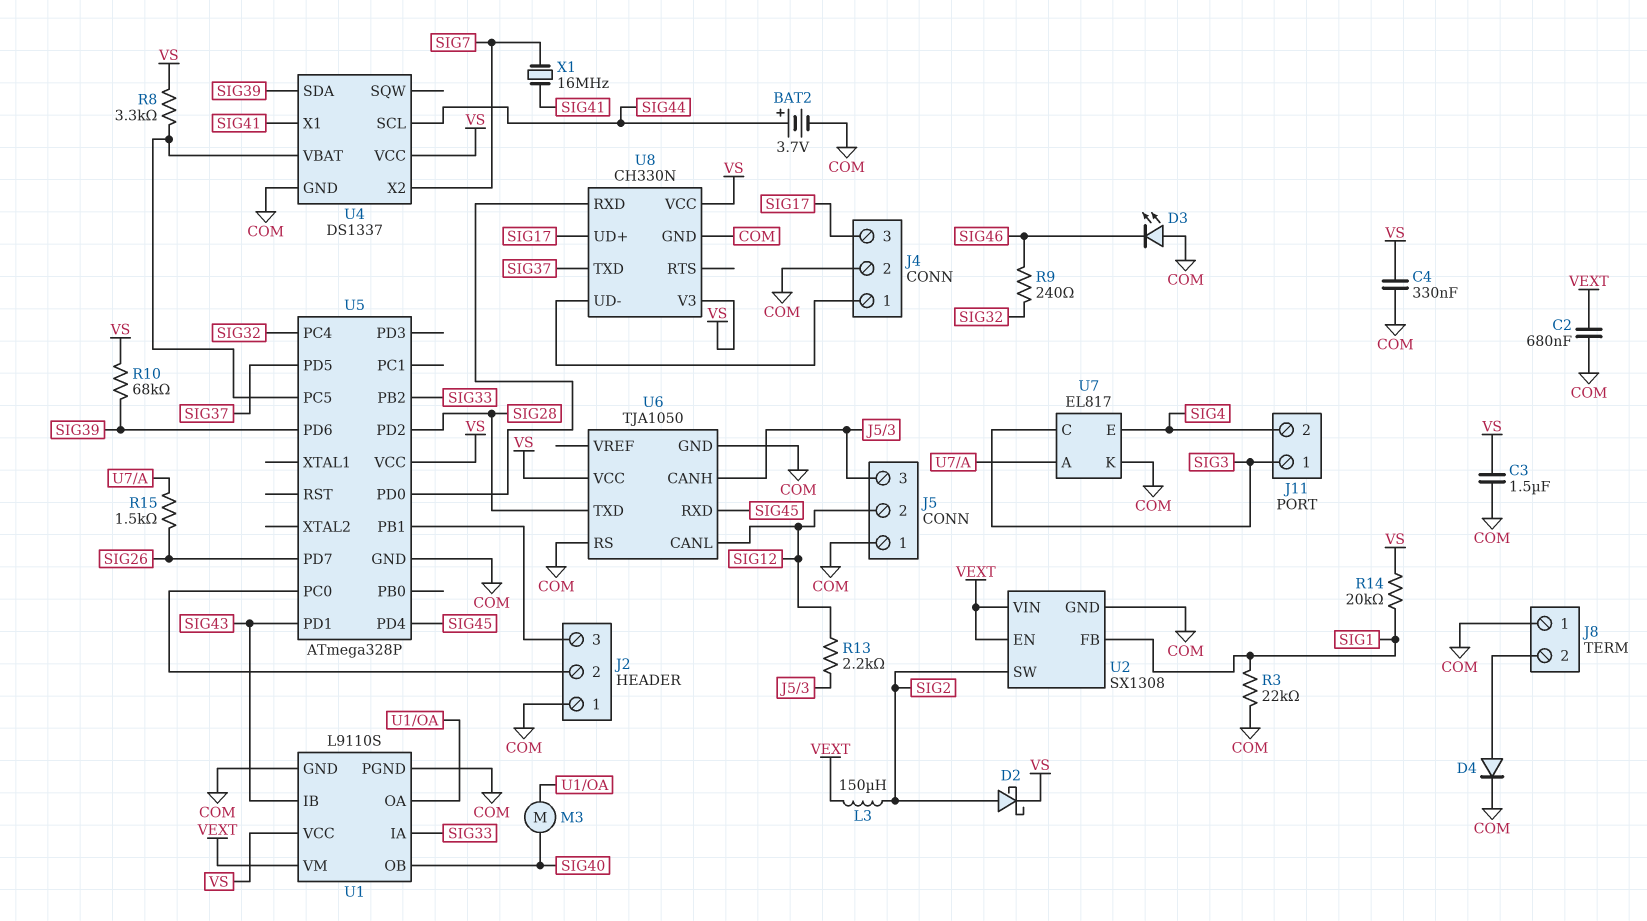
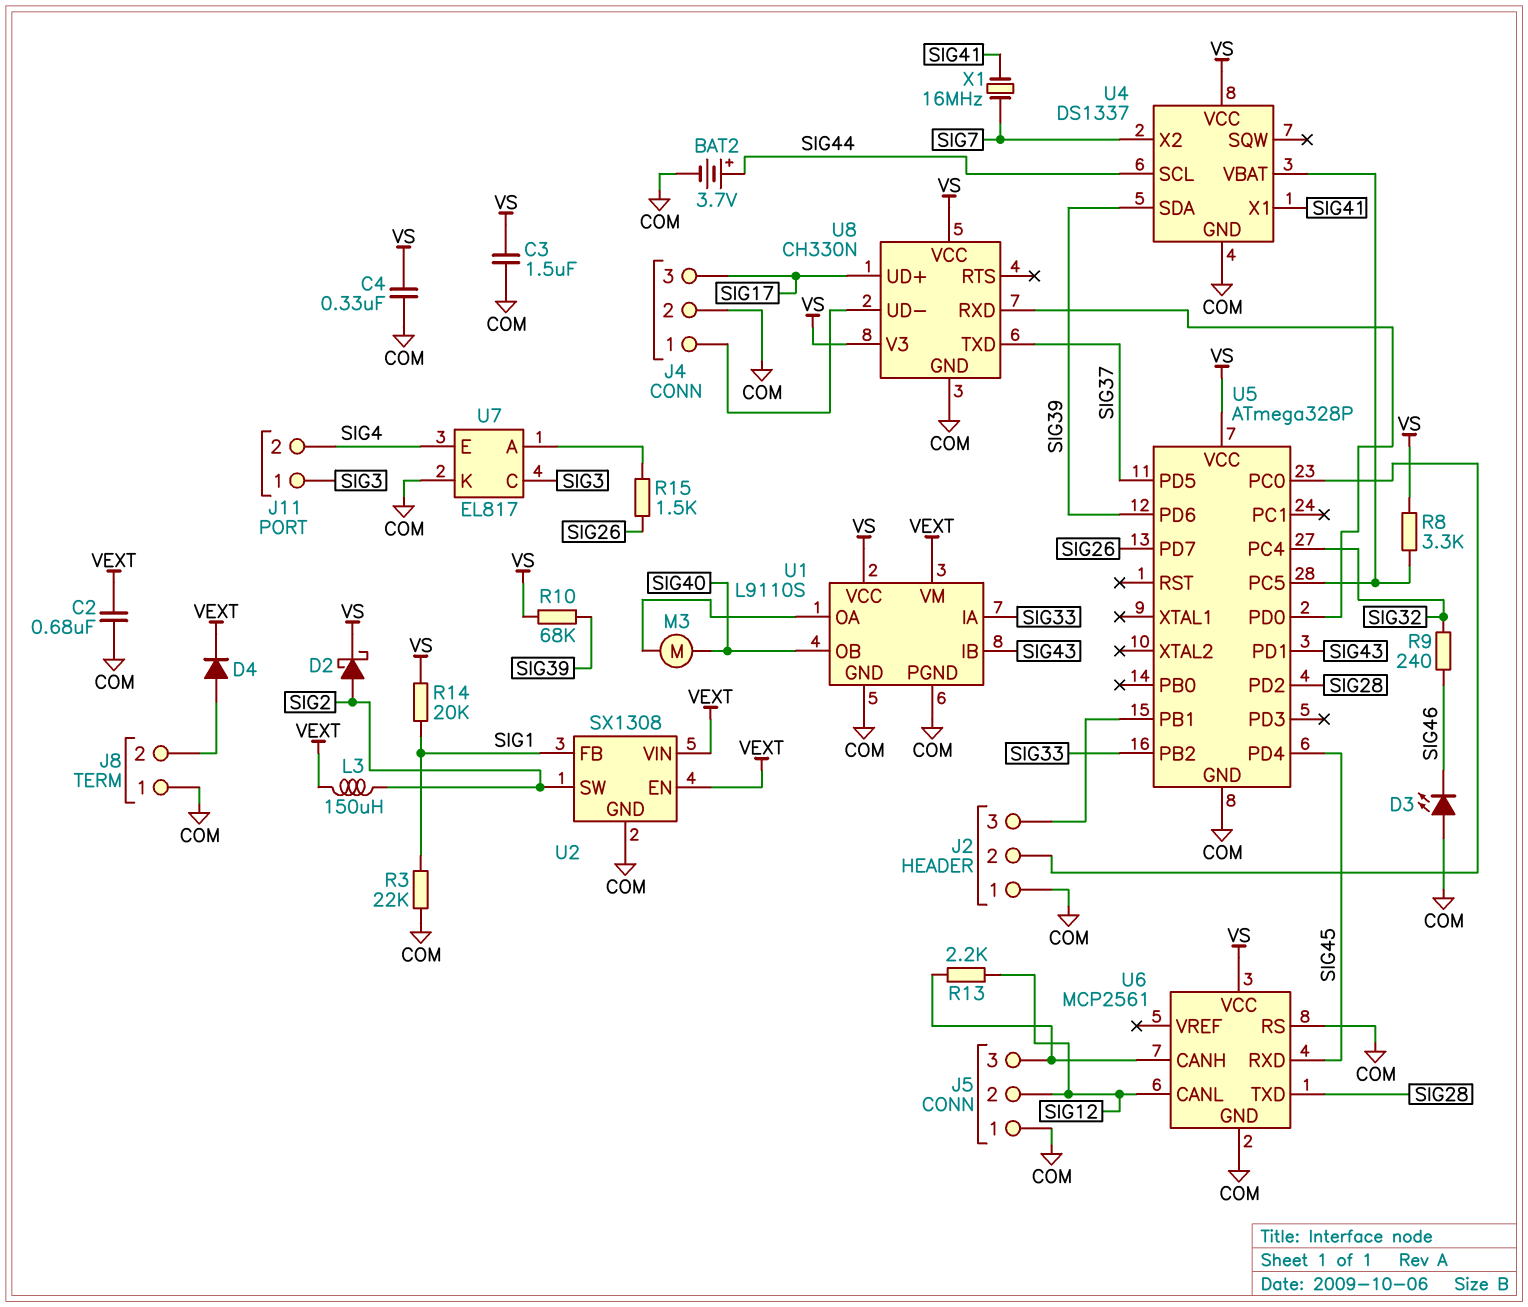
D4: diode (A J8/2, K COM) -> diode (A J8/2, K VEXT)
U6: TJA1050 -> MCP2561

